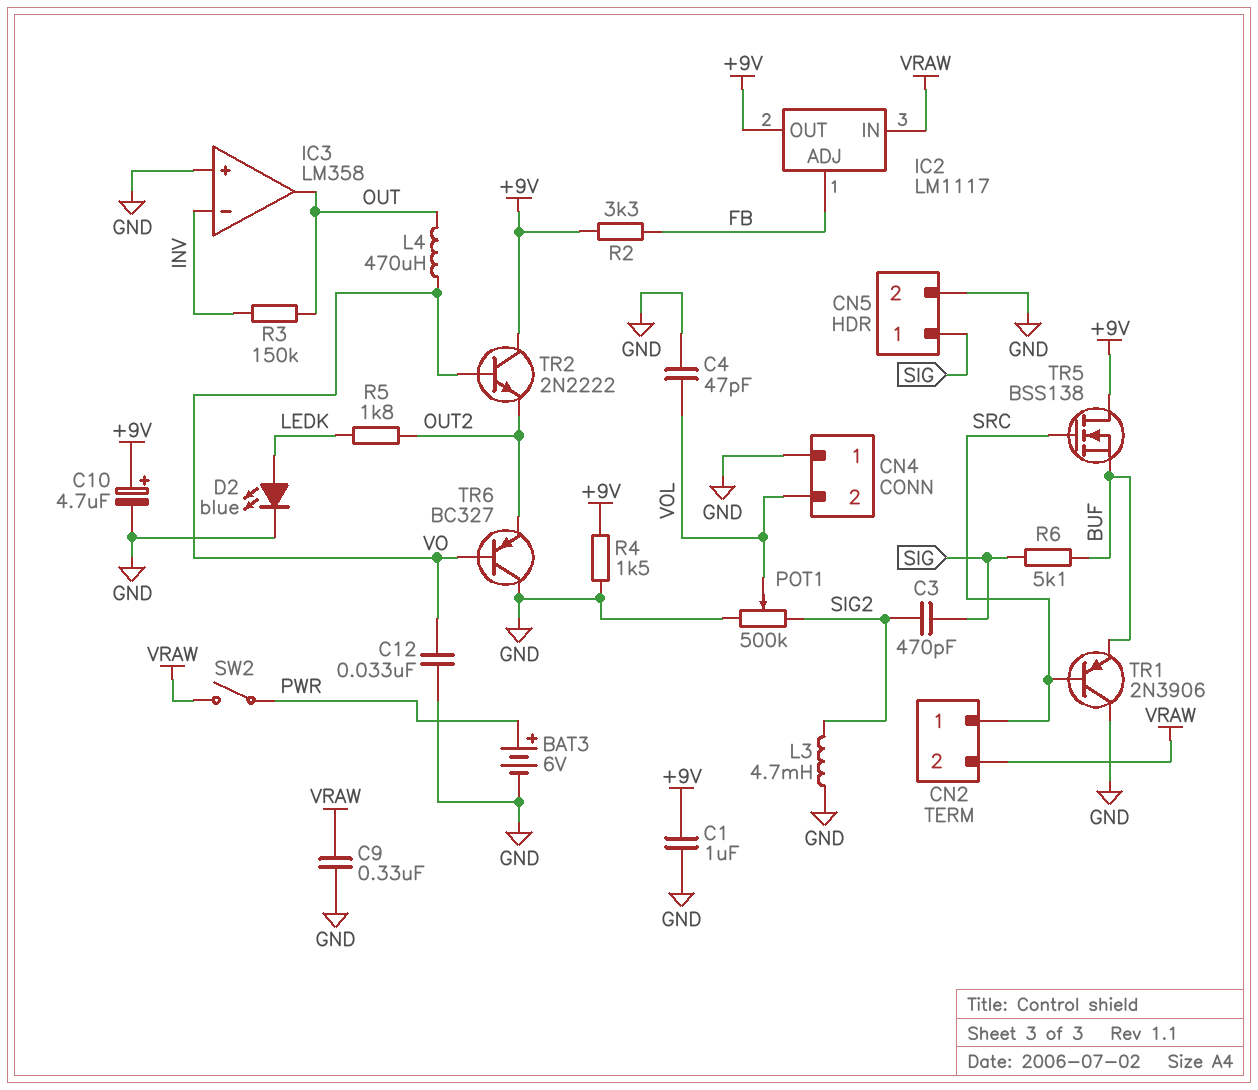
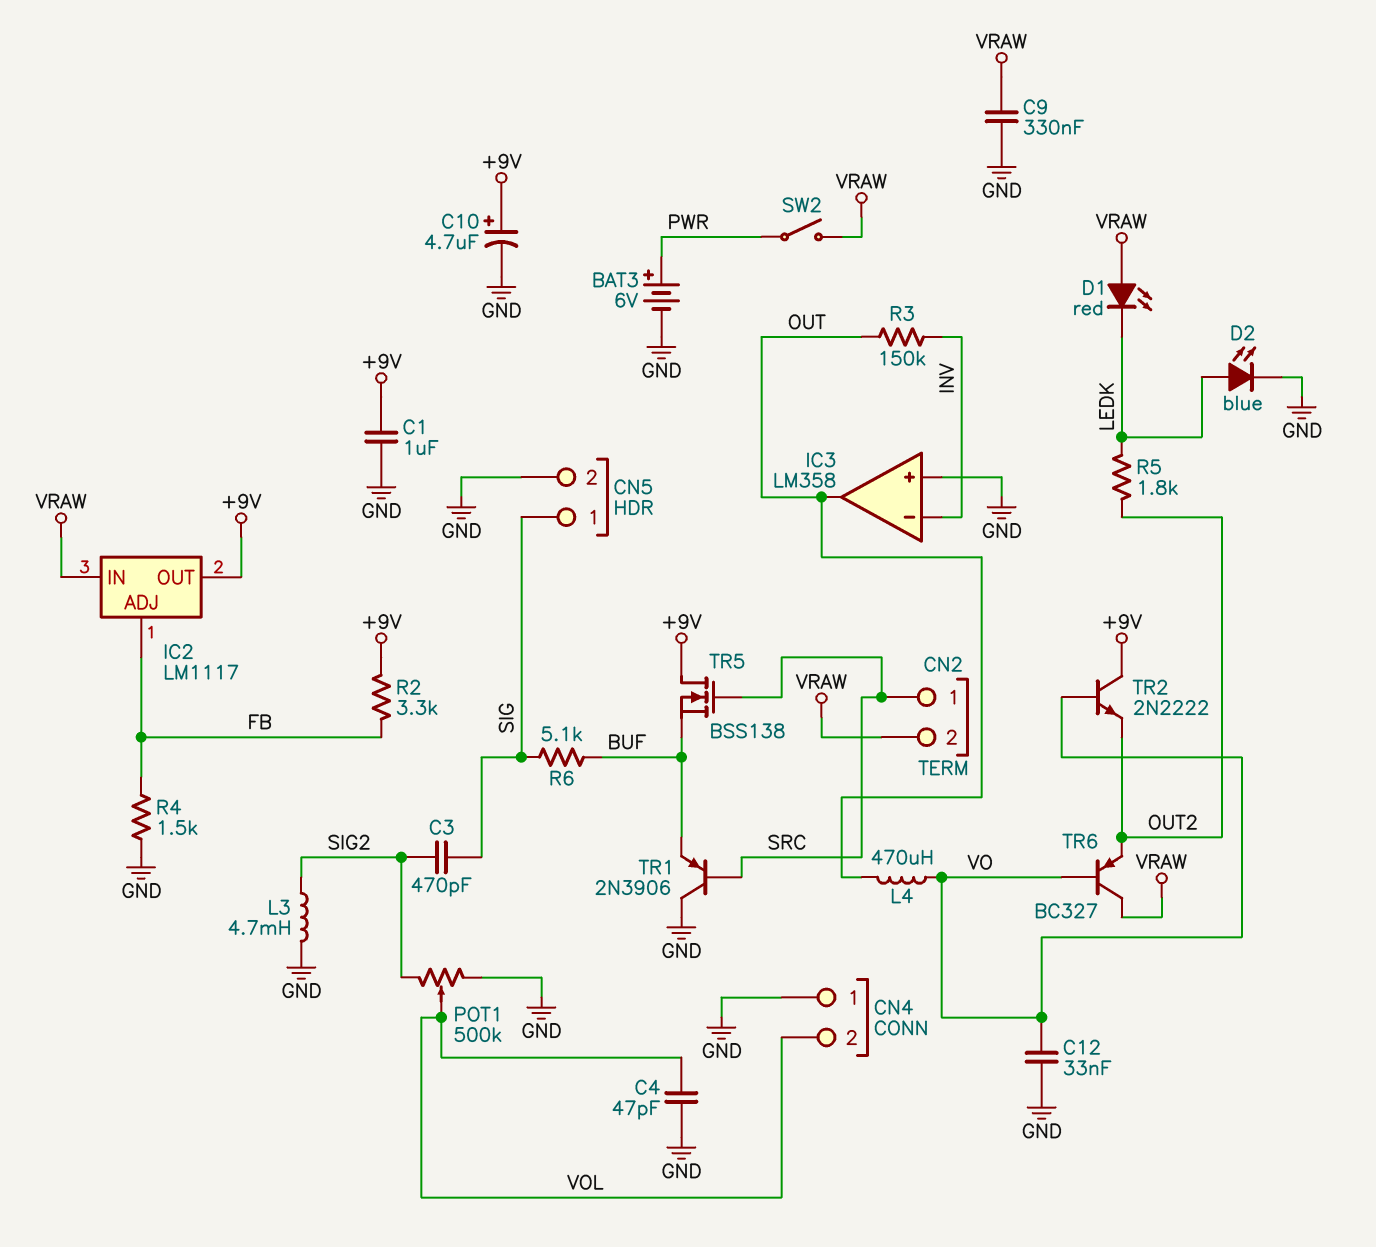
D1: none -> LED red (A VRAW, K LEDK)
R4: 1.5k (+9V, GND) -> 1.5k (FB, GND)
TR6: PNP BC327 (B VO, C GND, E OUT2) -> PNP BC327 (B VO, C VRAW, E OUT2)

